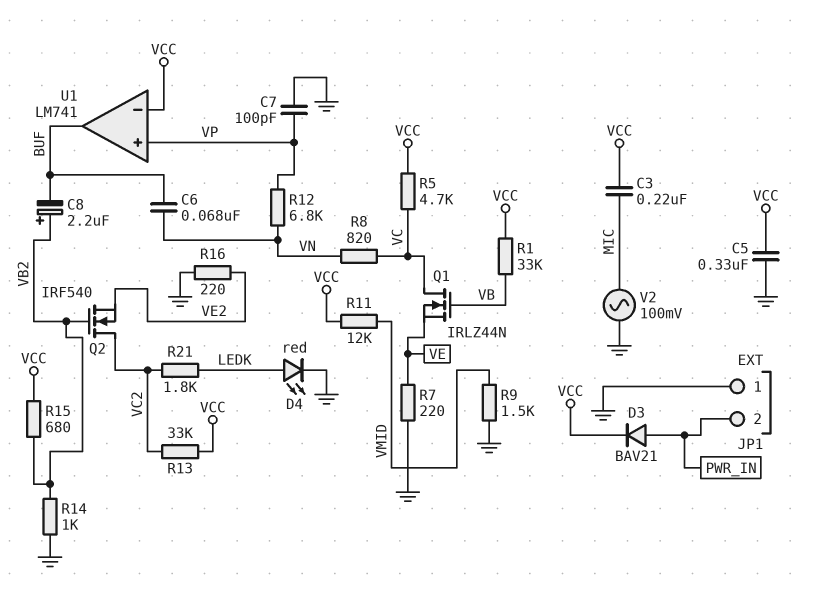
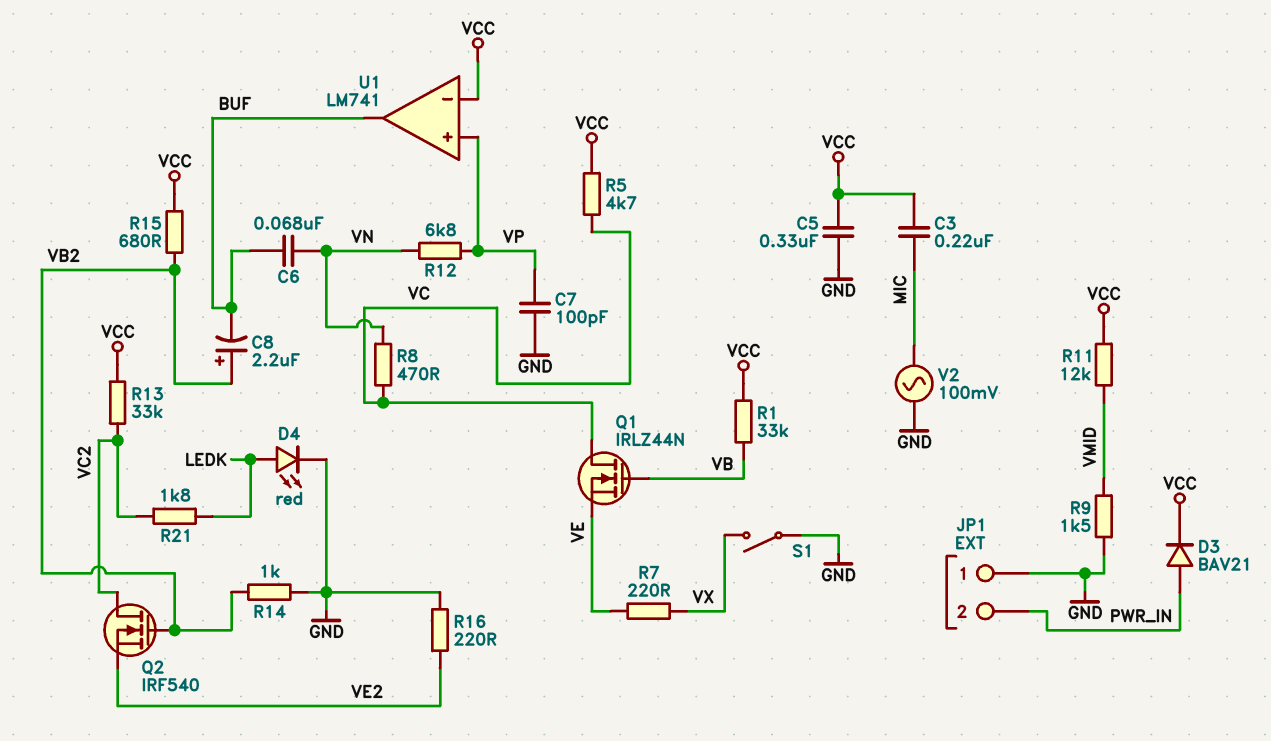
R7: 220 (GND, VE) -> 220 (VE, VX)
R8: 820 (VC, VN) -> 470 (VC, VN)
S1: none -> switch (GND, VX)

